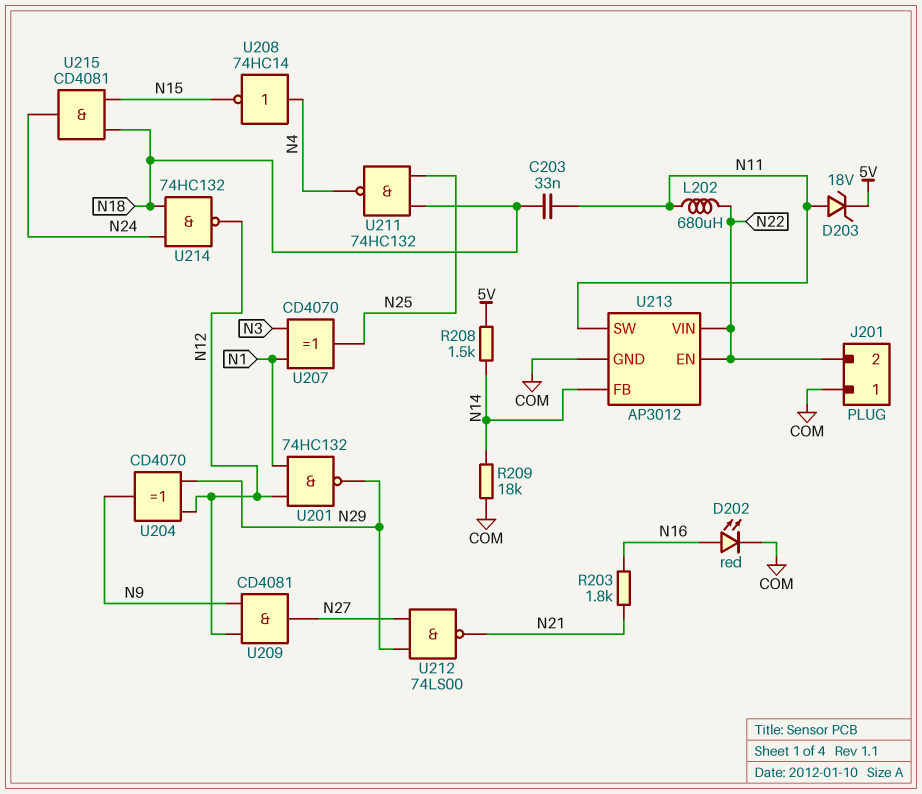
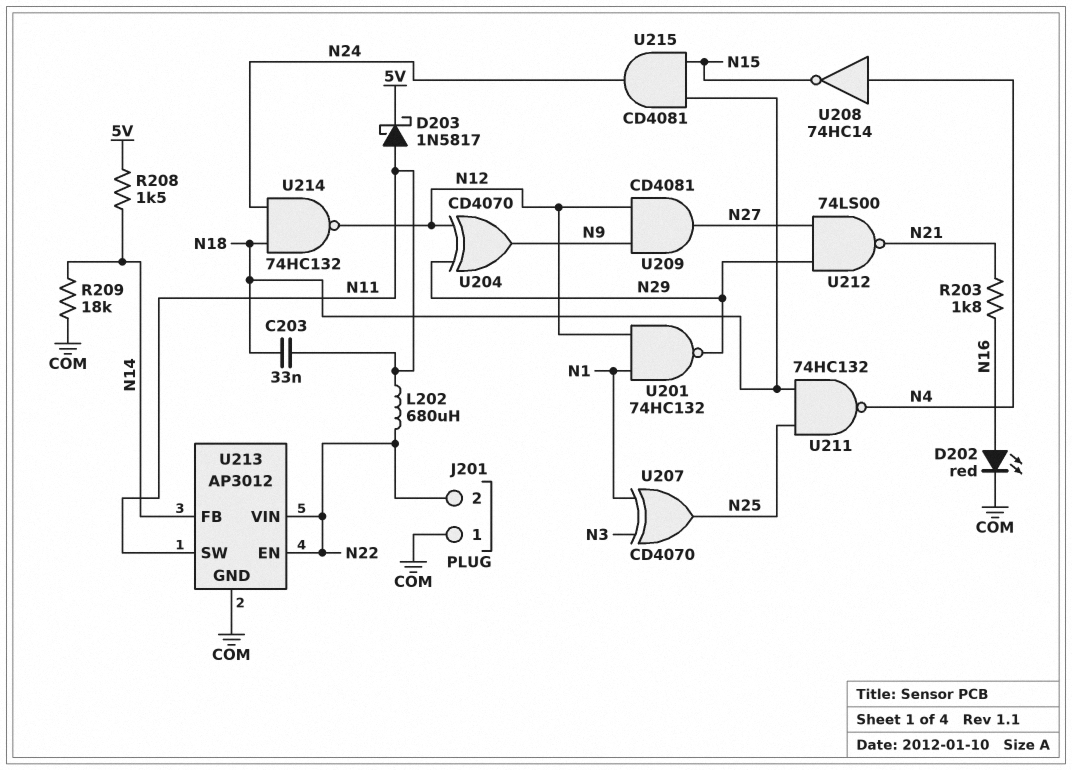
D203: zener 18V (A N11, K 5V) -> schottky 1N5817 (A N11, K 5V)

